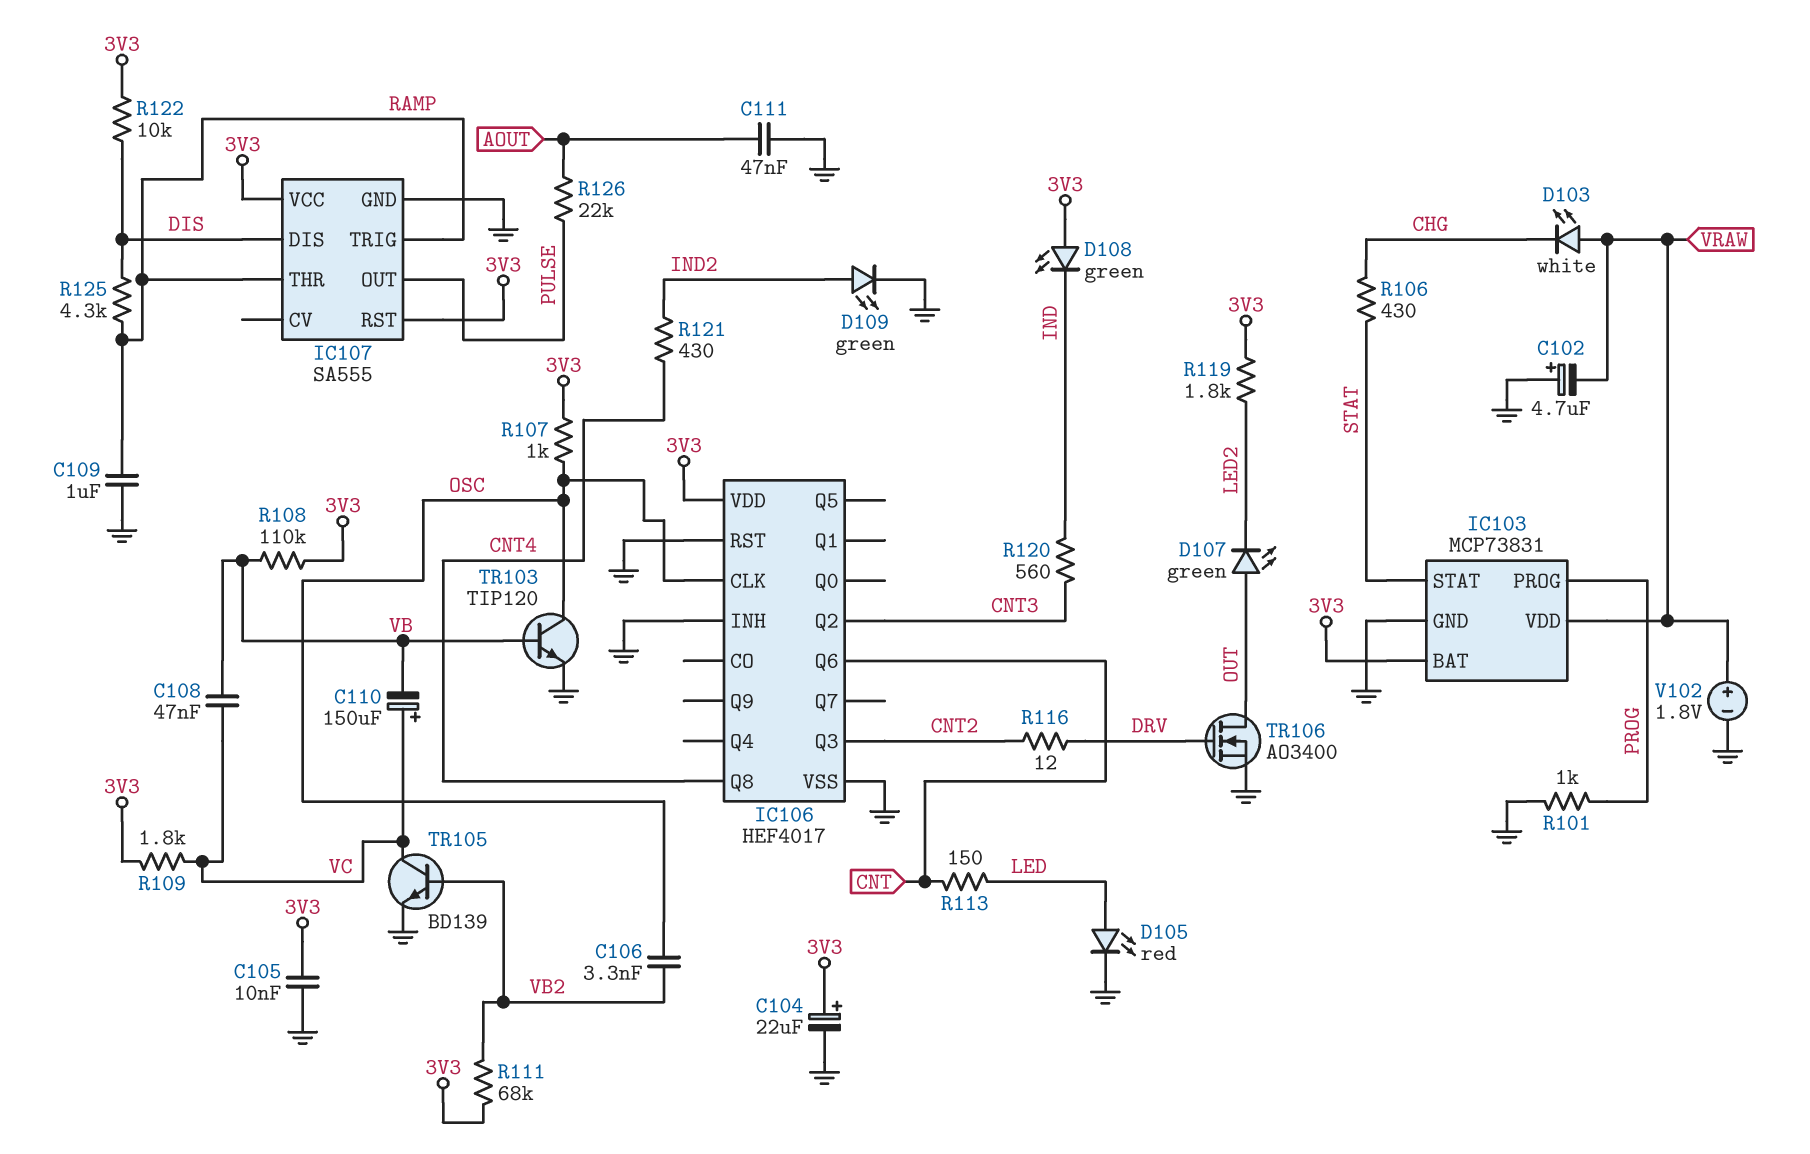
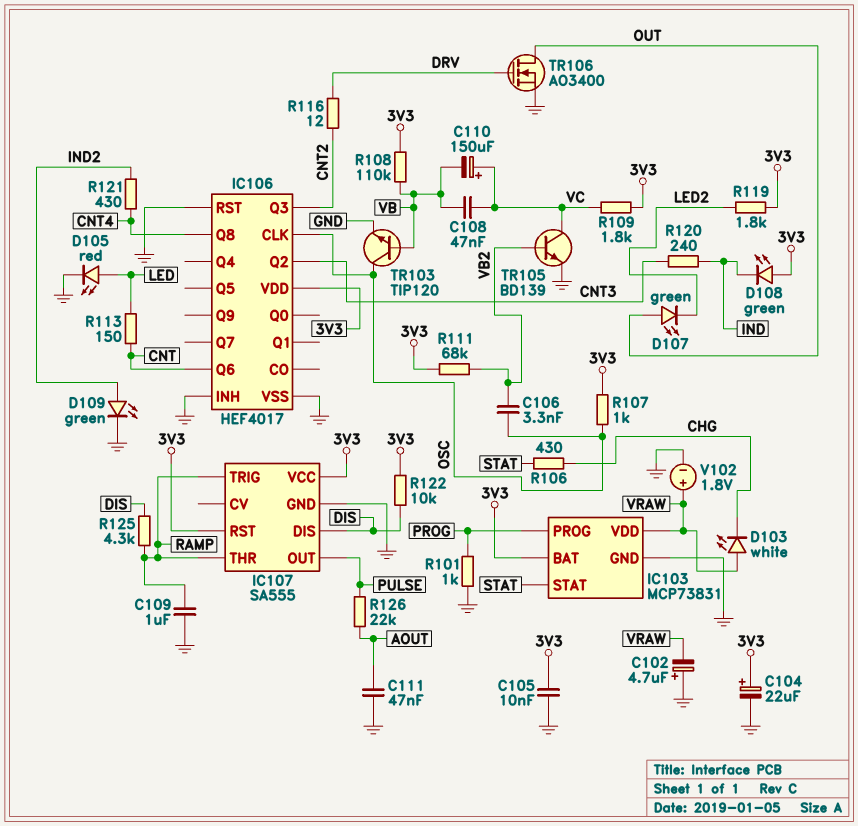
R120: 560 (CNT3, IND) -> 240 (CNT3, IND)

